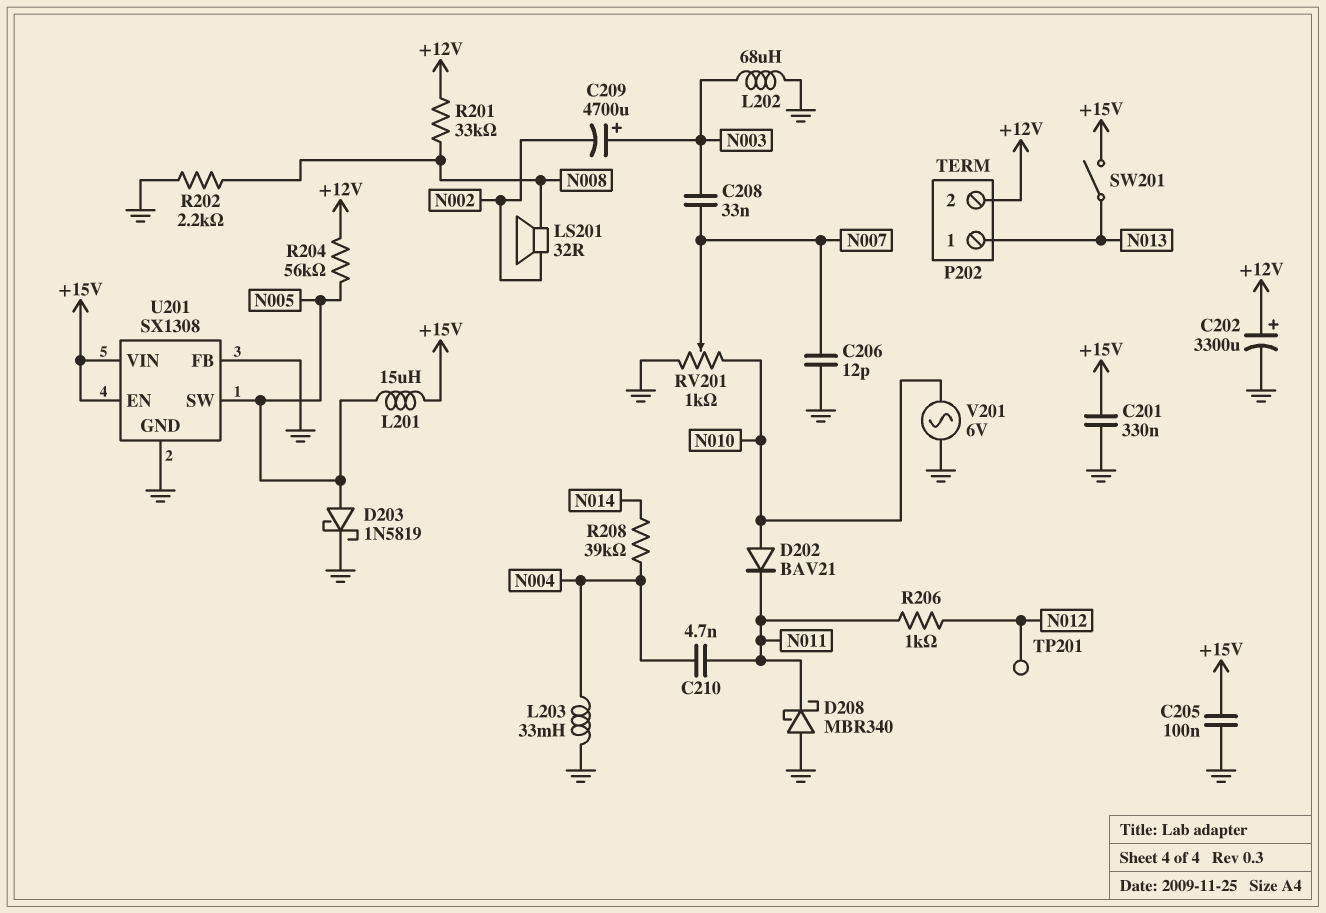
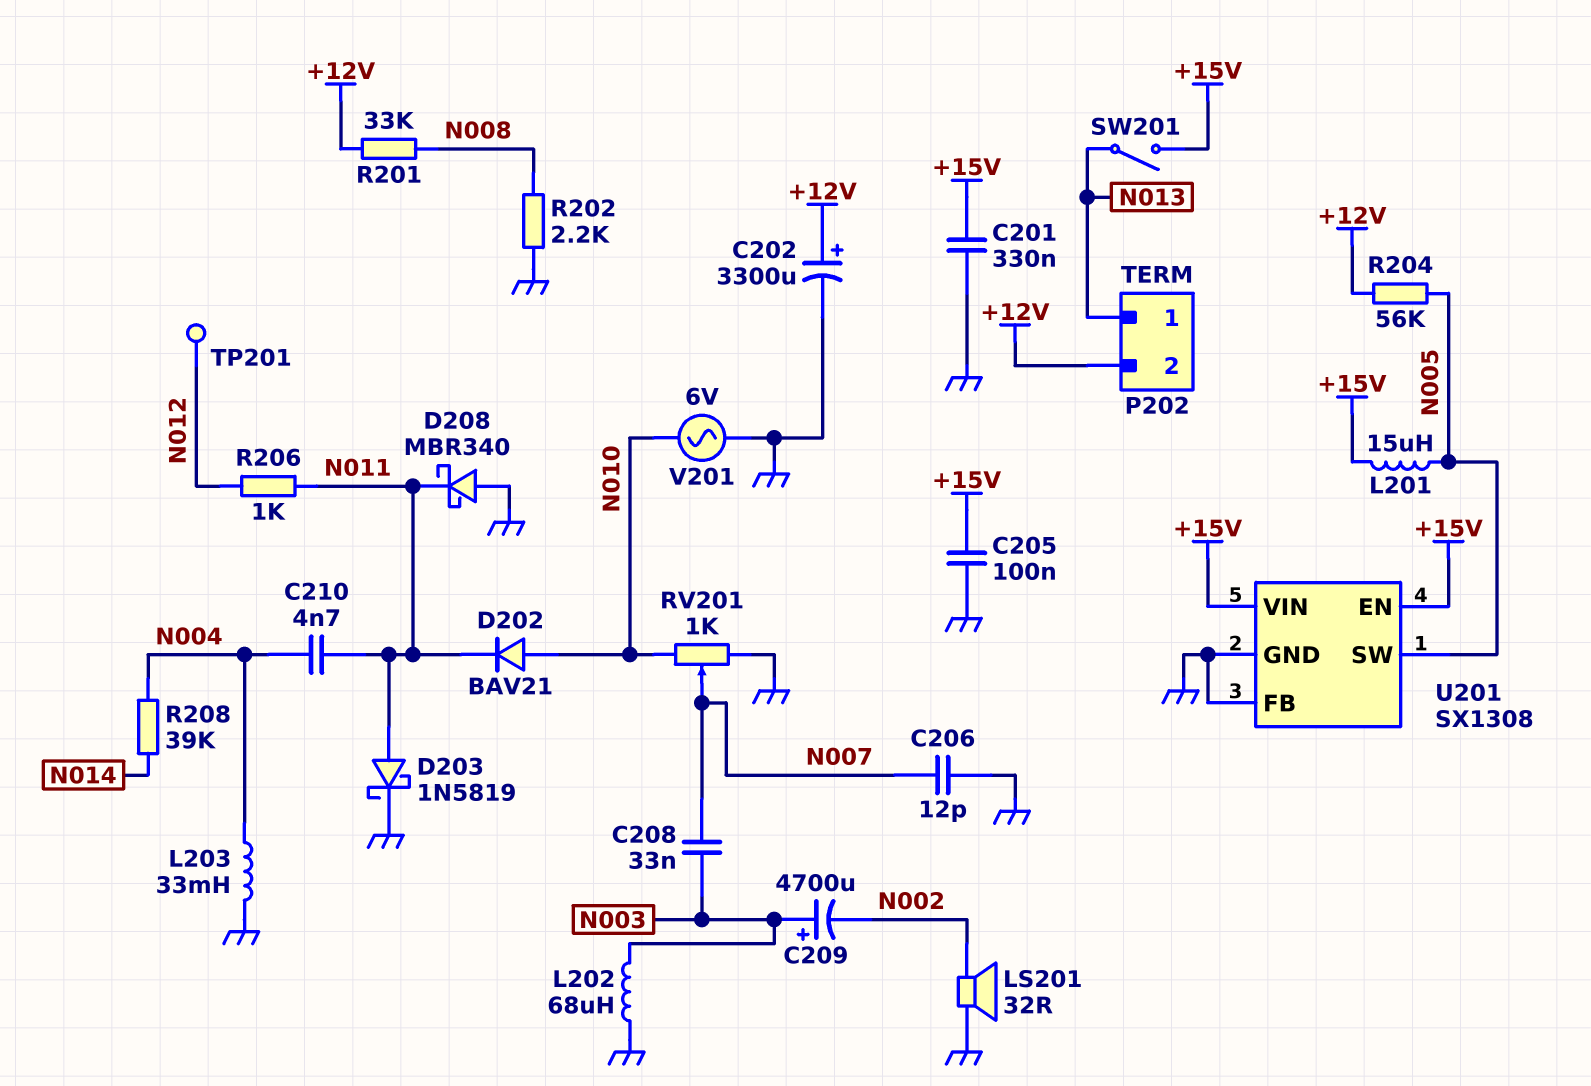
D203: schottky 1N5819 (A N005, K GND) -> schottky 1N5819 (A N011, K GND)
LS201: speaker 32R (N002, N008) -> speaker 32R (GND, N002)

